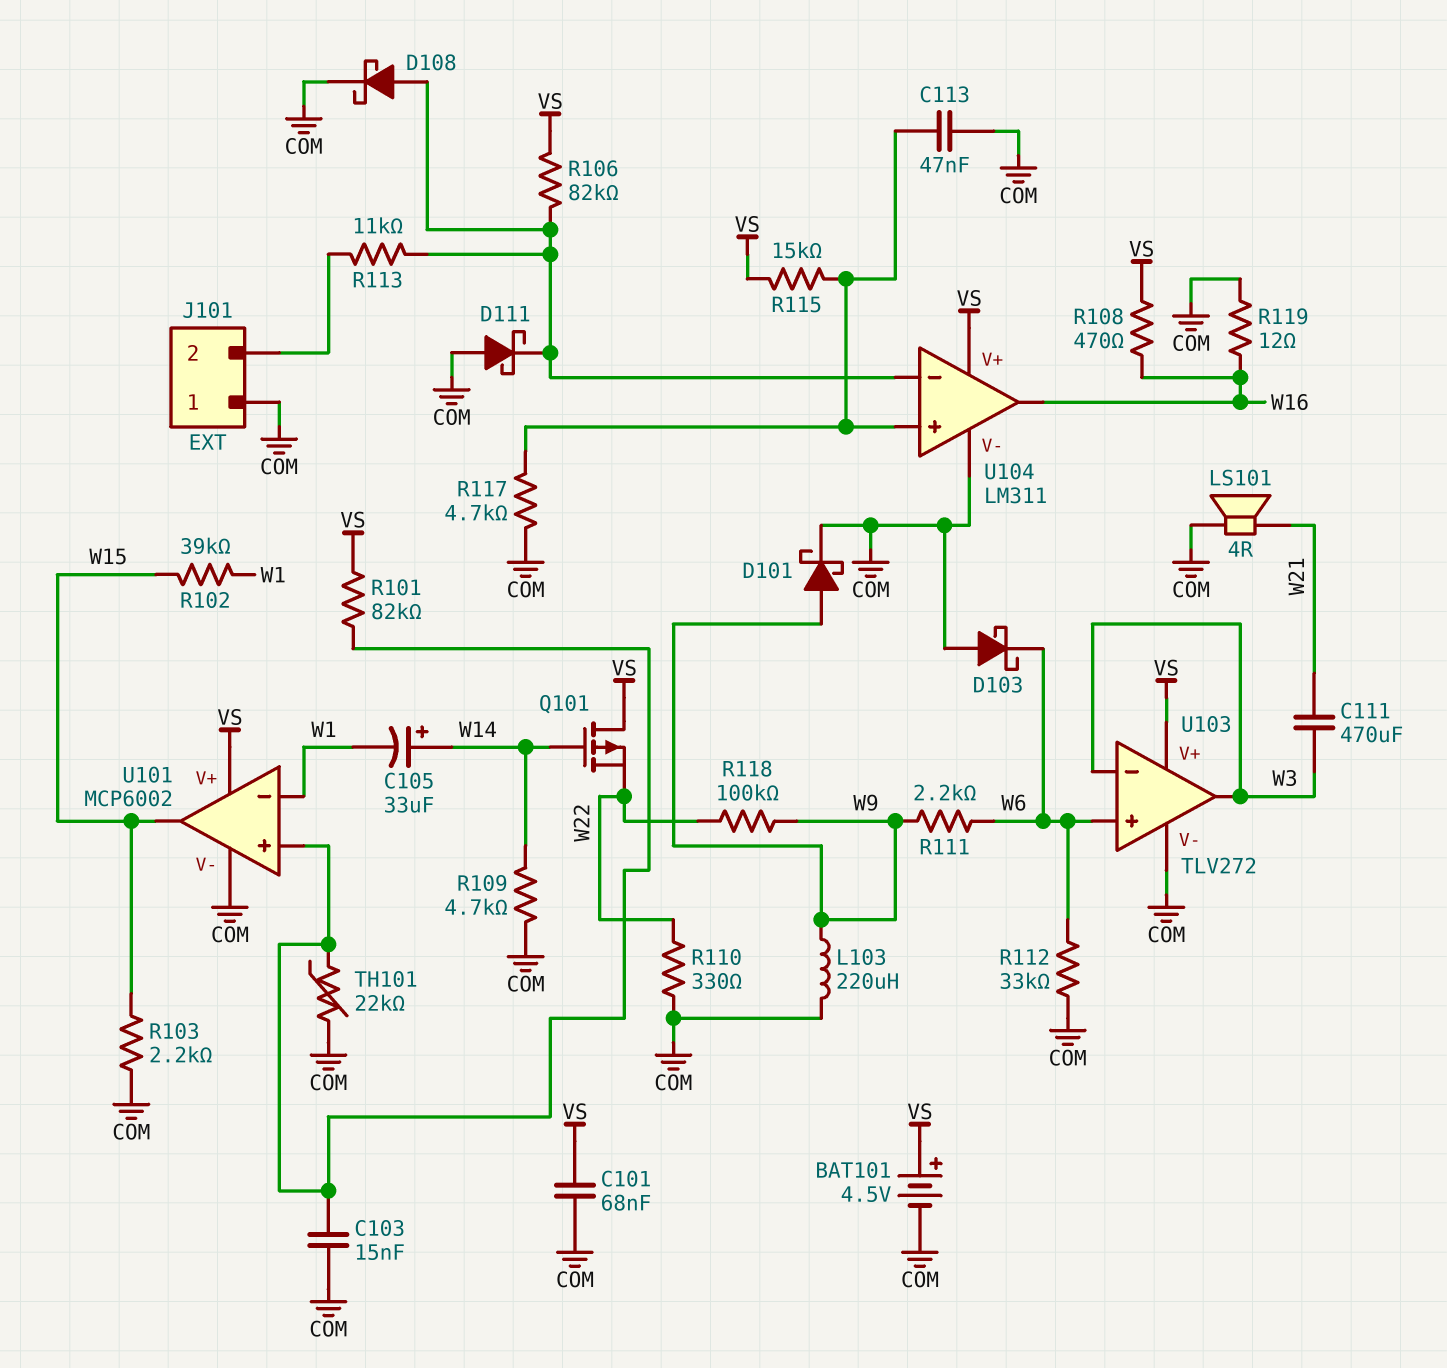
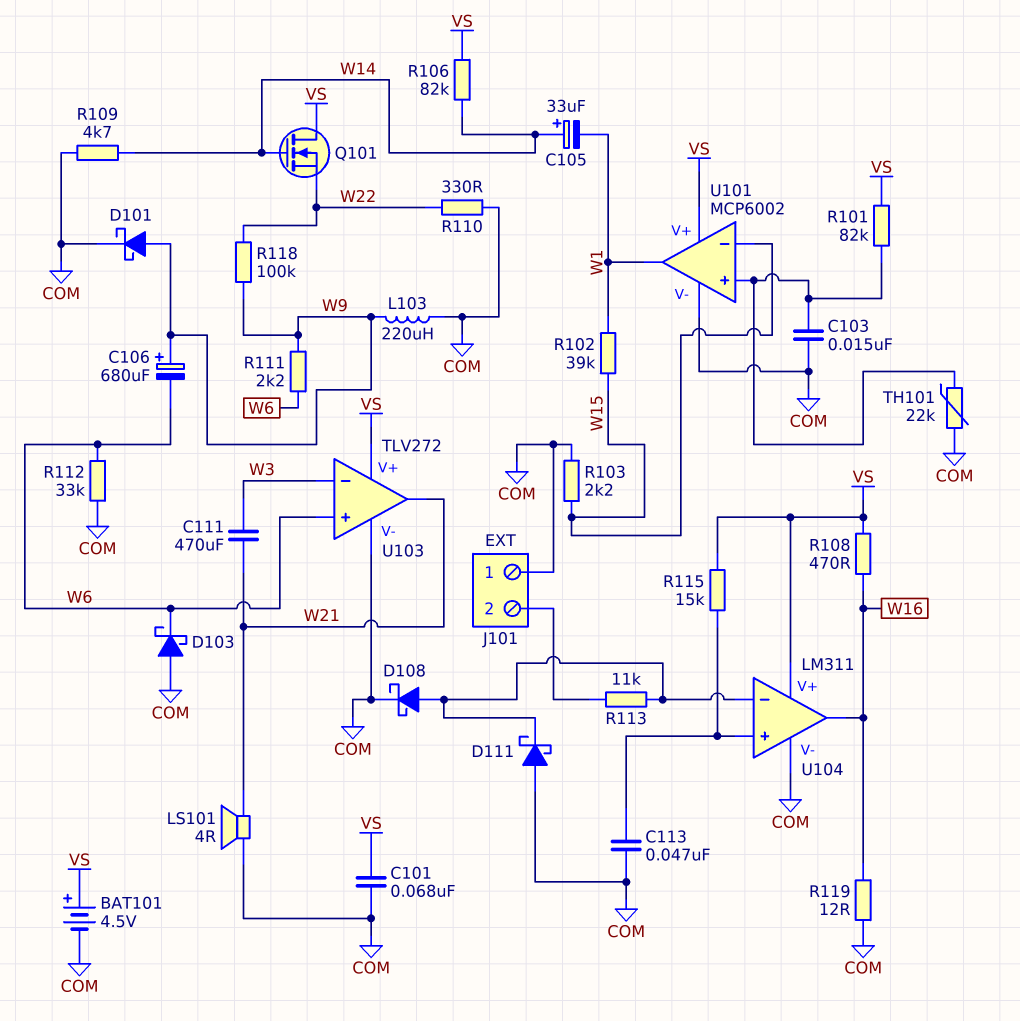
C106: none -> 680uF (plus W9, minus W6)
Q101: PMOS (G W14, D VS, S W22) -> NMOS (G W14, D VS, S W22)
R106: 82k (U104/in-, VS) -> 82k (VS, W14)
R117: 4.7k (COM, U104/in+) -> none
U101 pin in-: W1 -> W15
U101 pin out: W15 -> W1
U103 pin out: W3 -> W21

